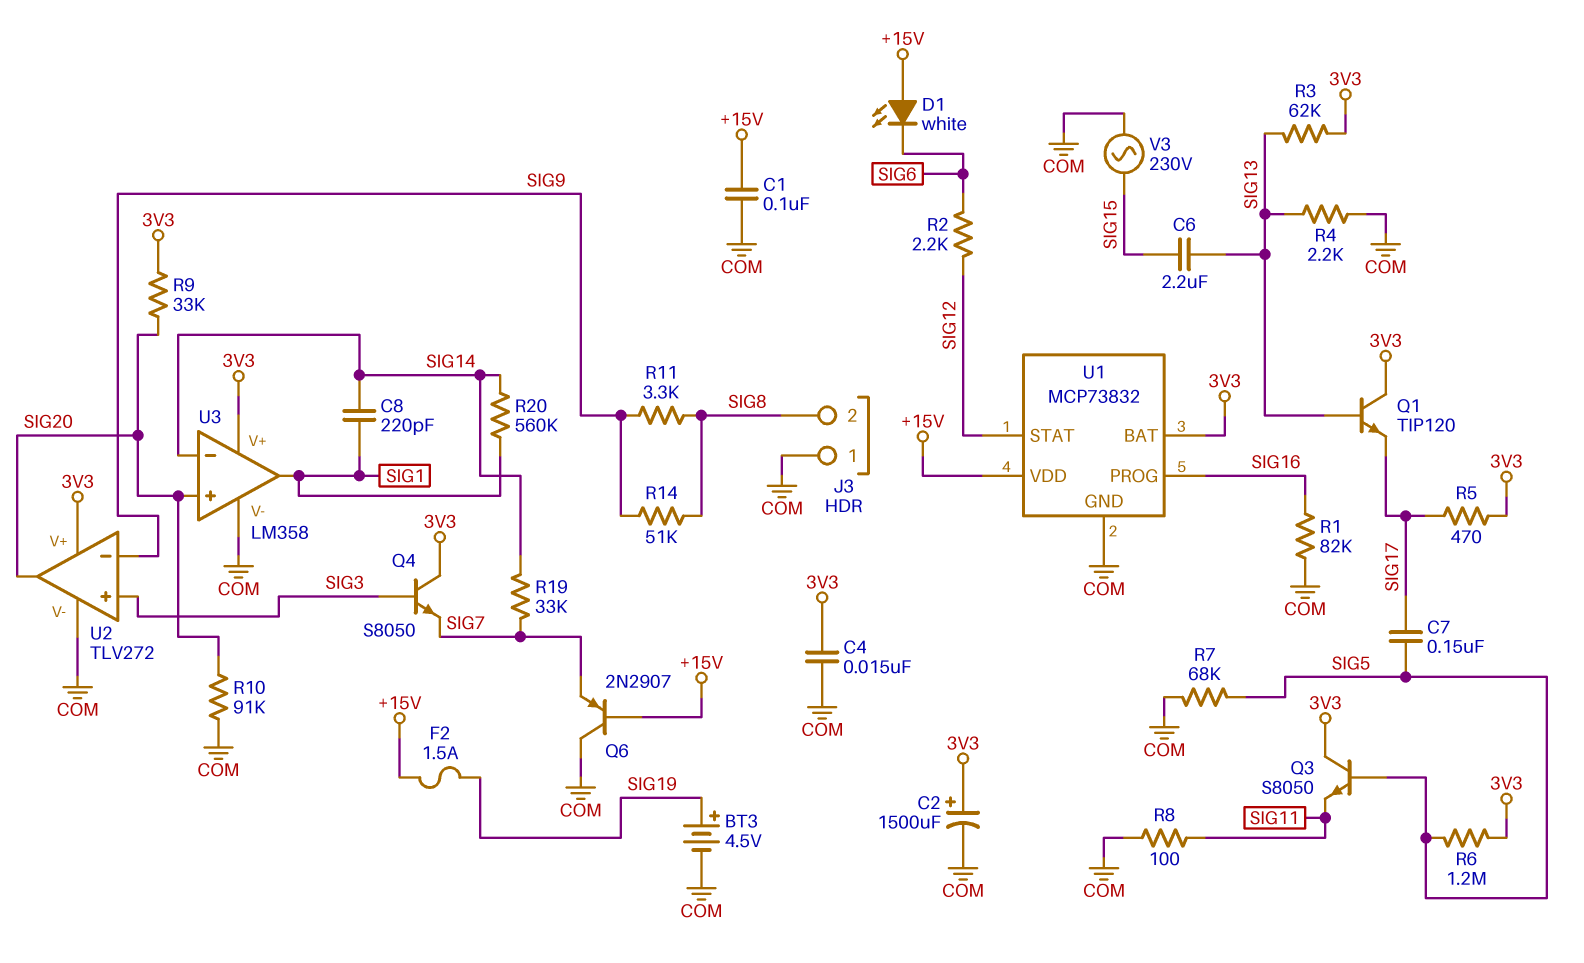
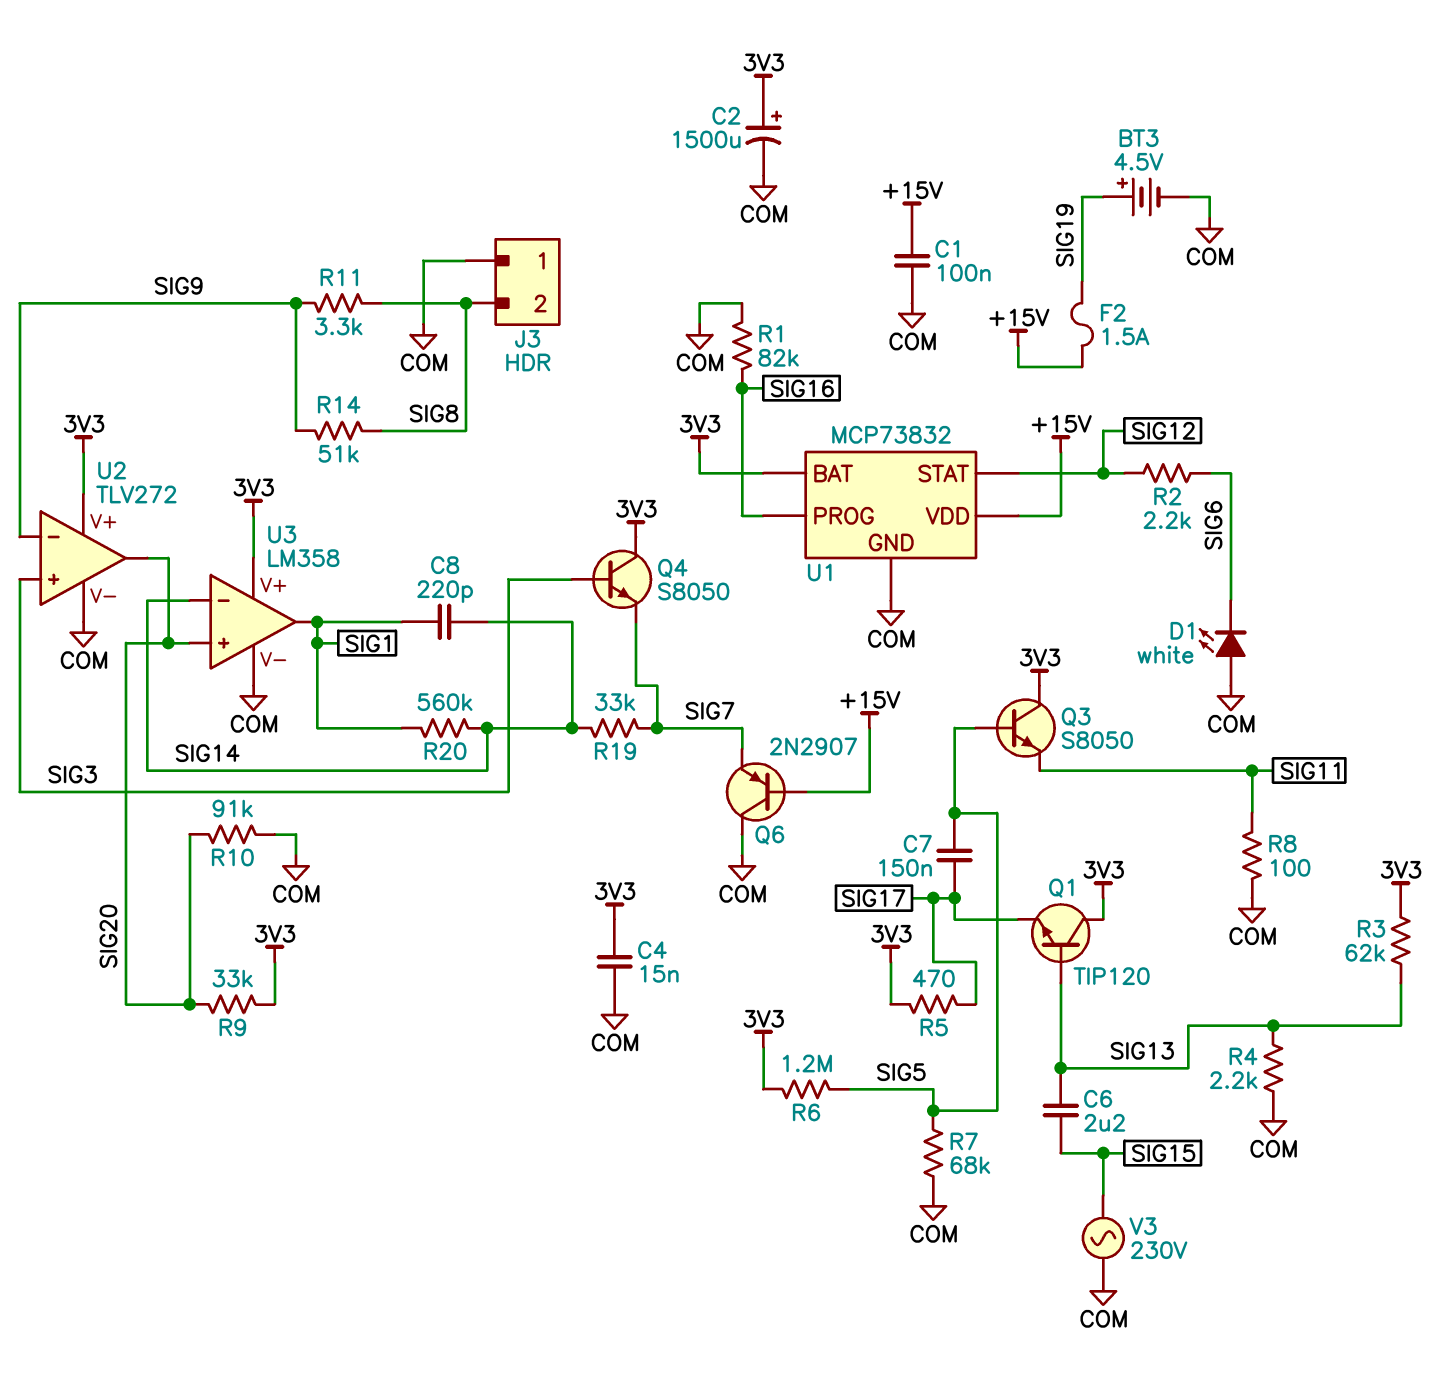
D1: LED white (A +15V, K SIG6) -> LED white (A COM, K SIG6)

